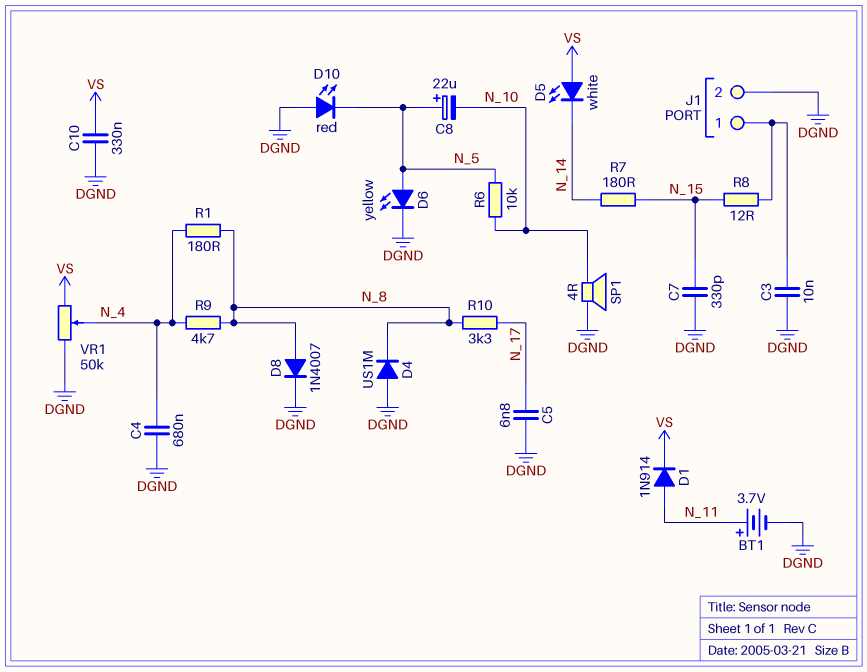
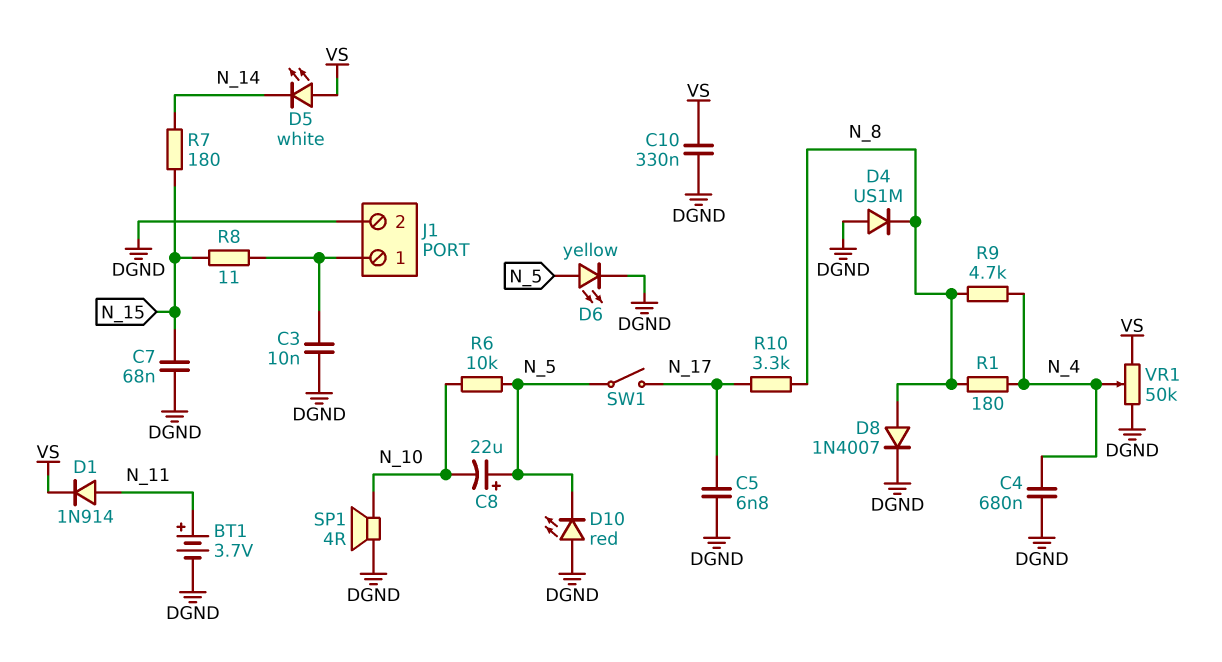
C7: 330pF (DGND, N_15) -> 68nF (DGND, N_15)
R8: 12 (J1/1, N_15) -> 11 (J1/1, N_15)
SW1: none -> switch (N_5, N_17)

